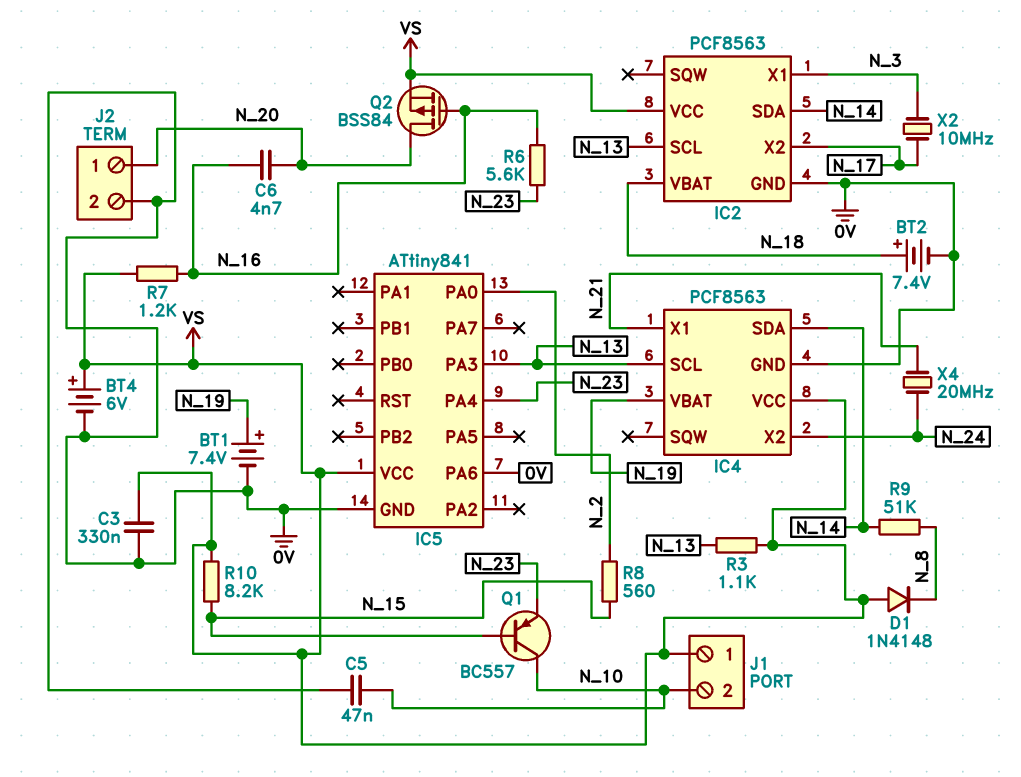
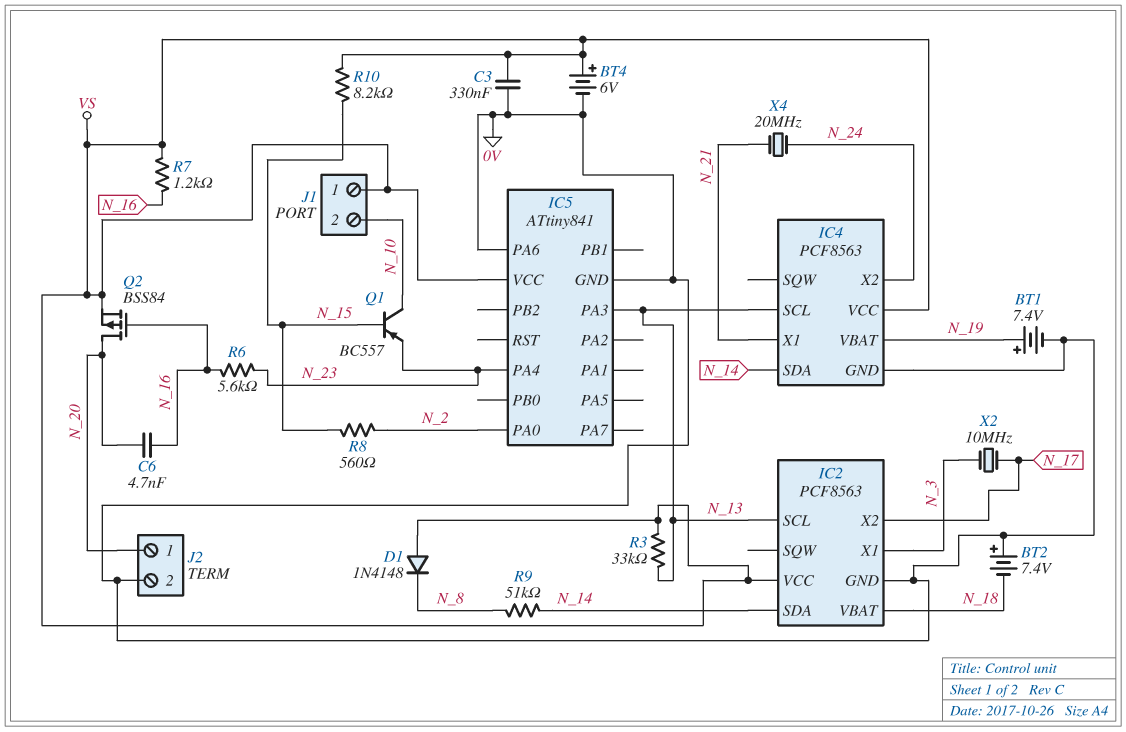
BT2: 7.4V (plus N_18, minus 0V) -> 7.4V (plus 0V, minus N_18)
C5: 47nF (0V, N_10) -> none
R3: 1.1k (N_13, VS) -> 33k (N_13, VS)

